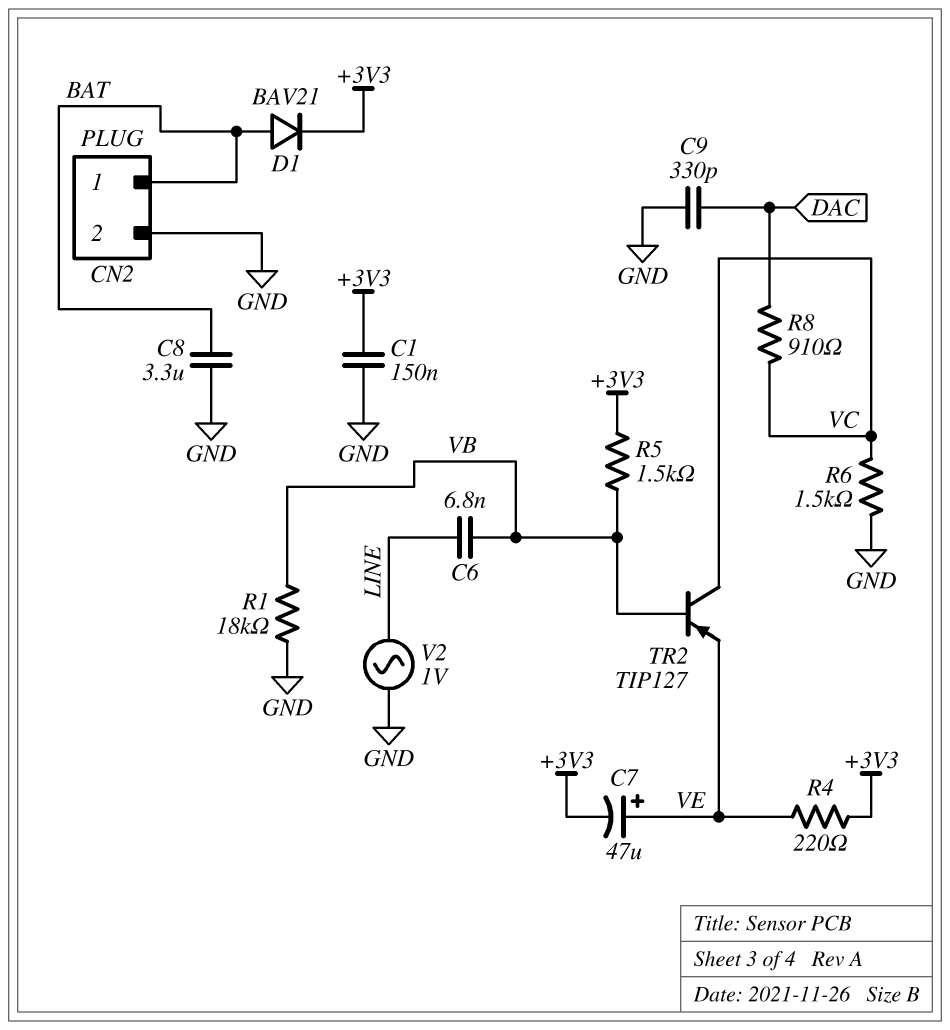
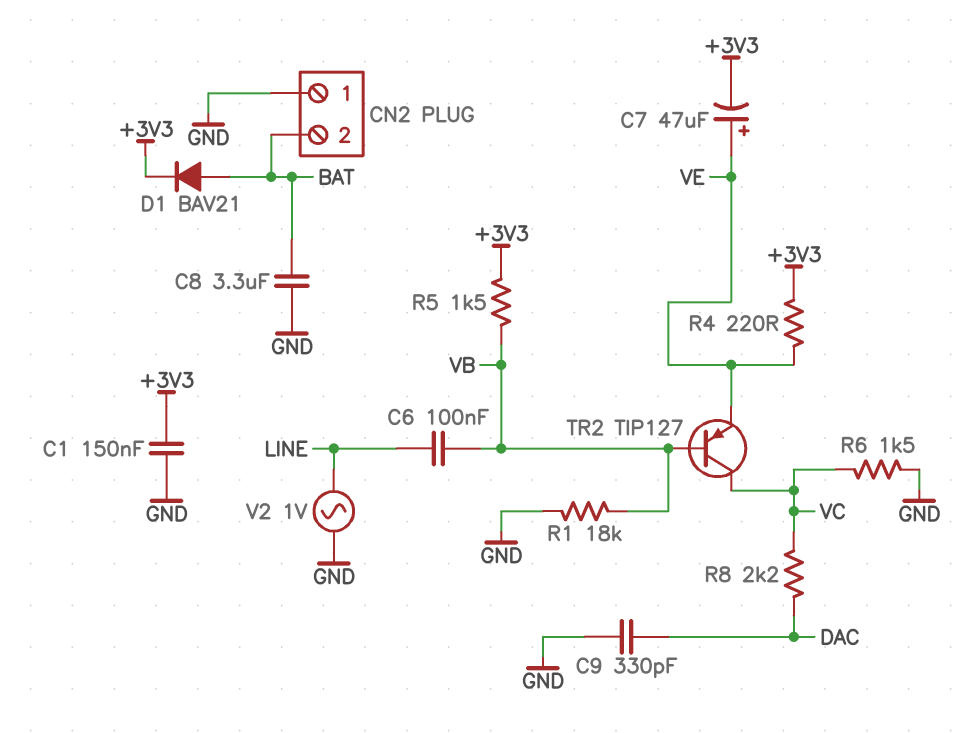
C6: 6.8nF (LINE, VB) -> 100nF (LINE, VB)
CN2 pin 1: BAT -> GND
CN2 pin 2: GND -> BAT
R8: 910 (DAC, VC) -> 2.2k (DAC, VC)

